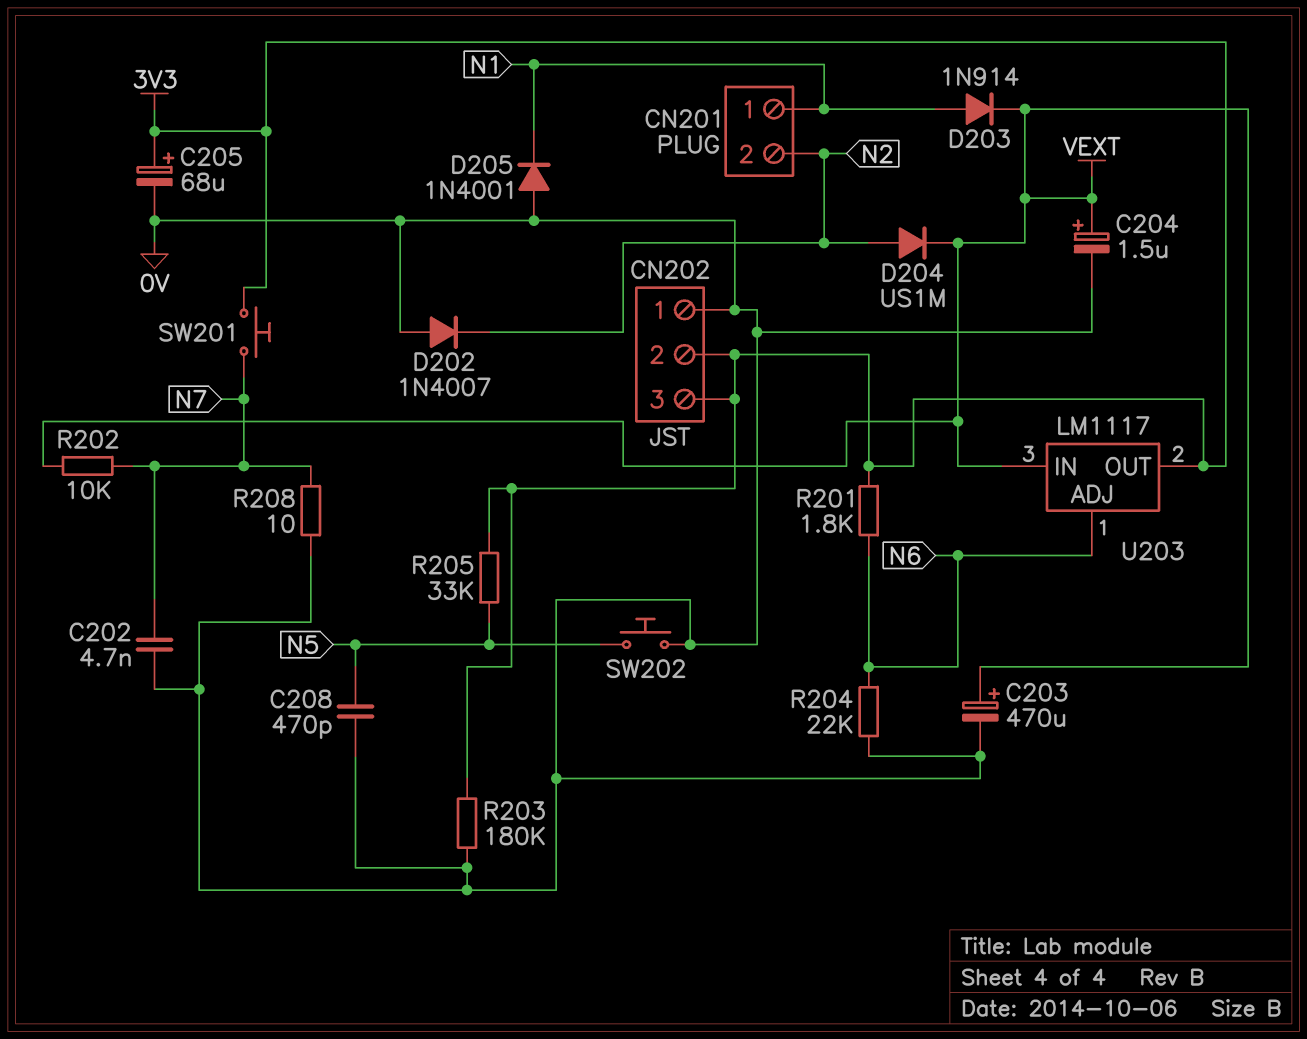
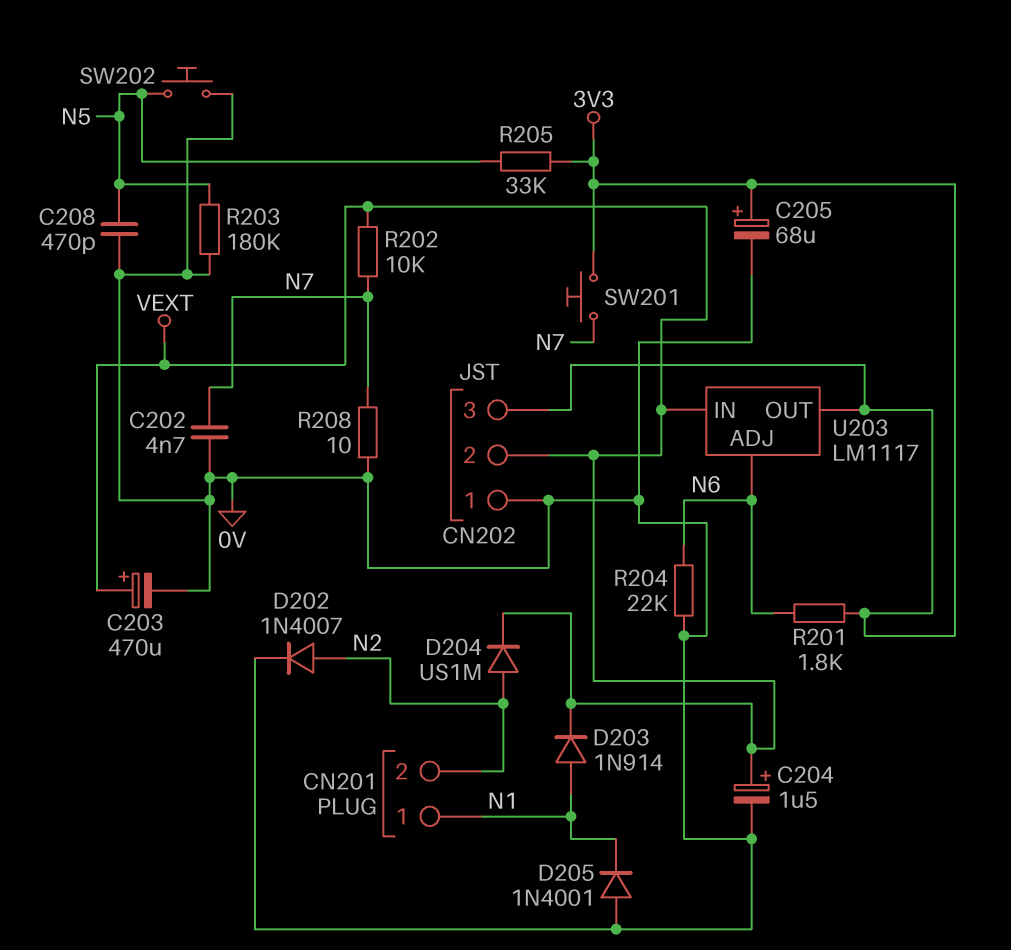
CN202 pin 2: 3V3 -> VEXT
D202: diode 1N4007 (A 0V, K N2) -> diode 1N4007 (A N2, K 0V)
R203: 180k (0V, 3V3) -> 180k (0V, N5)

